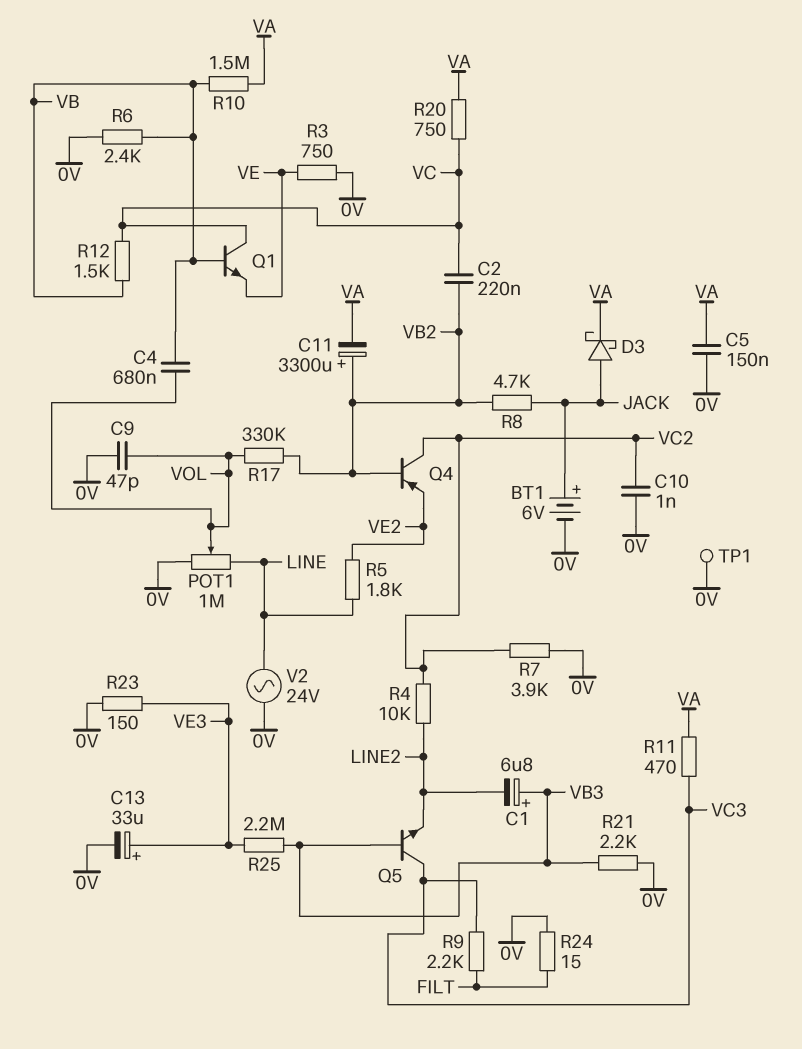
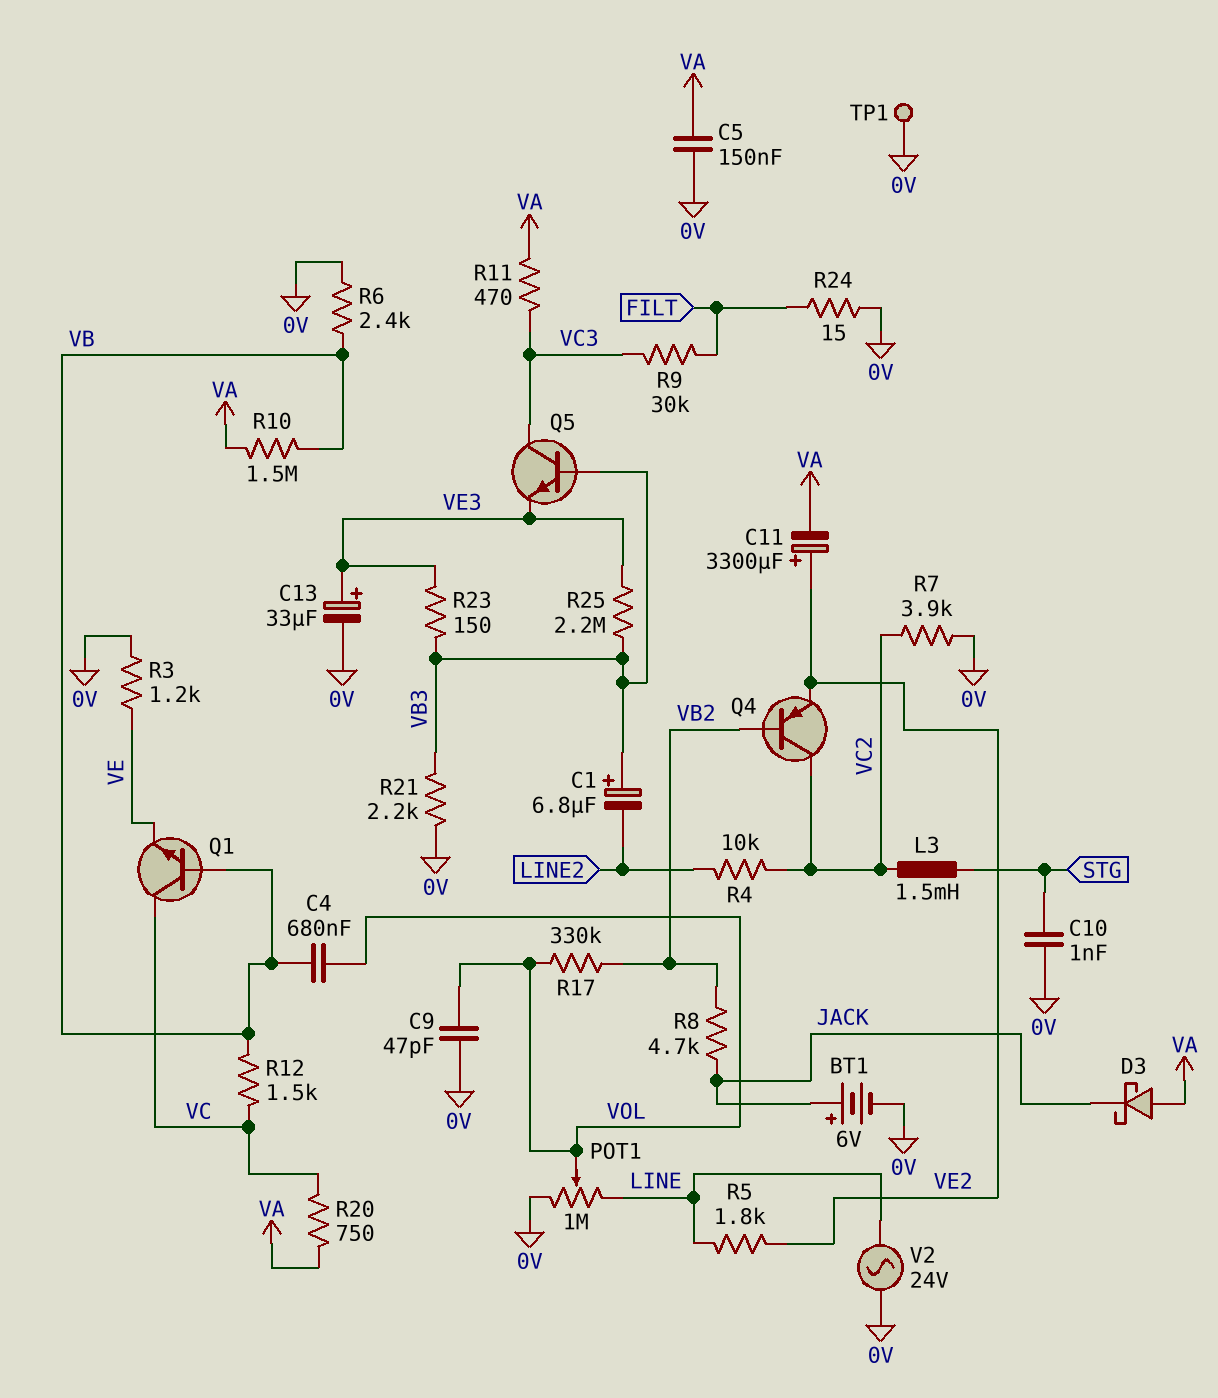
C2: 220nF (VB2, VC) -> none
C10: 1nF (0V, VC2) -> 1nF (0V, STG)
C11: 3300uF (plus VB2, minus VA) -> 3300uF (plus VE2, minus VA)
D3: schottky (A JACK, K VA) -> schottky (A VA, K JACK)
L3: none -> 1.5mH (STG, VC2)
Q5: NPN (B VB3, C VC3, E LINE2) -> NPN (B VB3, C VC3, E VE3)
R3: 750 (0V, VE) -> 1.2k (0V, VE)
R9: 2.2k (FILT, VC3) -> 30k (FILT, VC3)
R23: 150 (0V, VE3) -> 150 (VB3, VE3)

